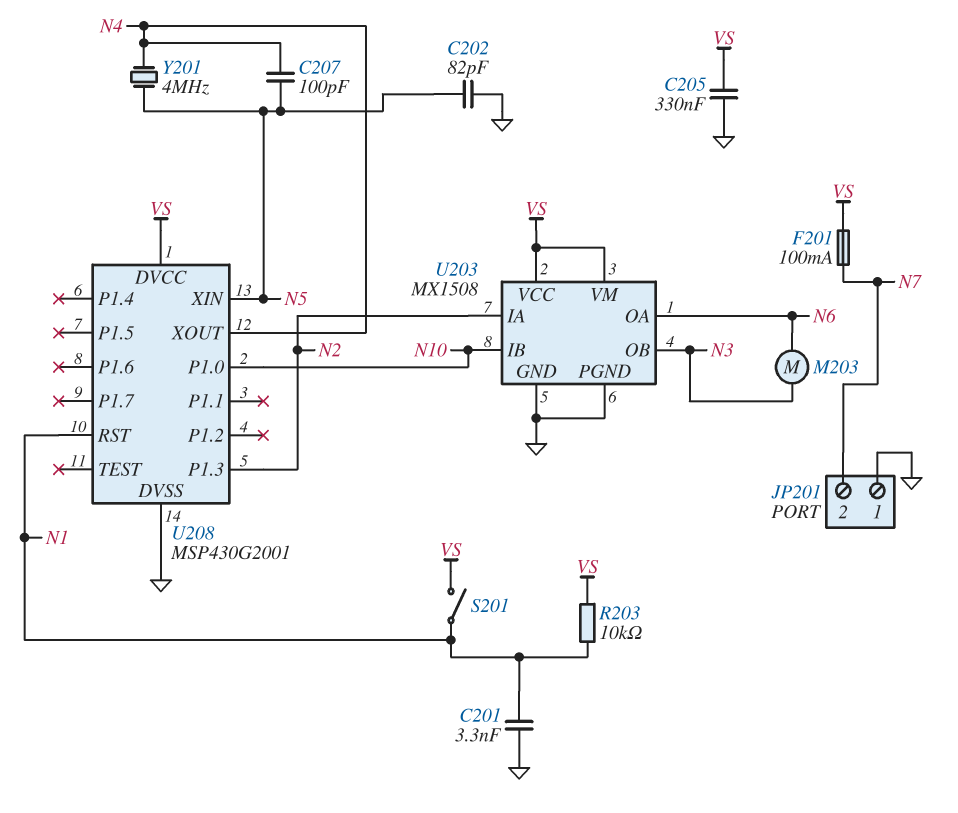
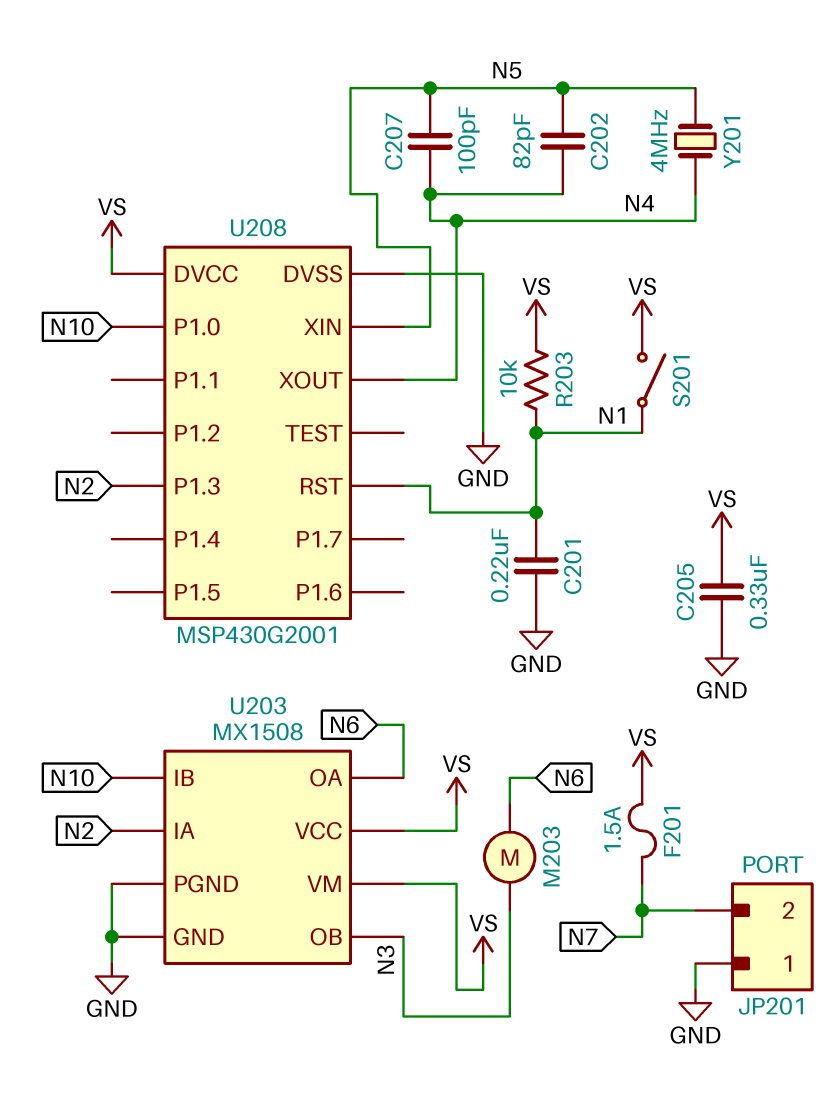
C201: 3.3nF (GND, N1) -> 220nF (GND, N1)
C202: 82pF (GND, N5) -> 82pF (N4, N5)
F201: 100mA (N7, VS) -> 1.5A (N7, VS)

